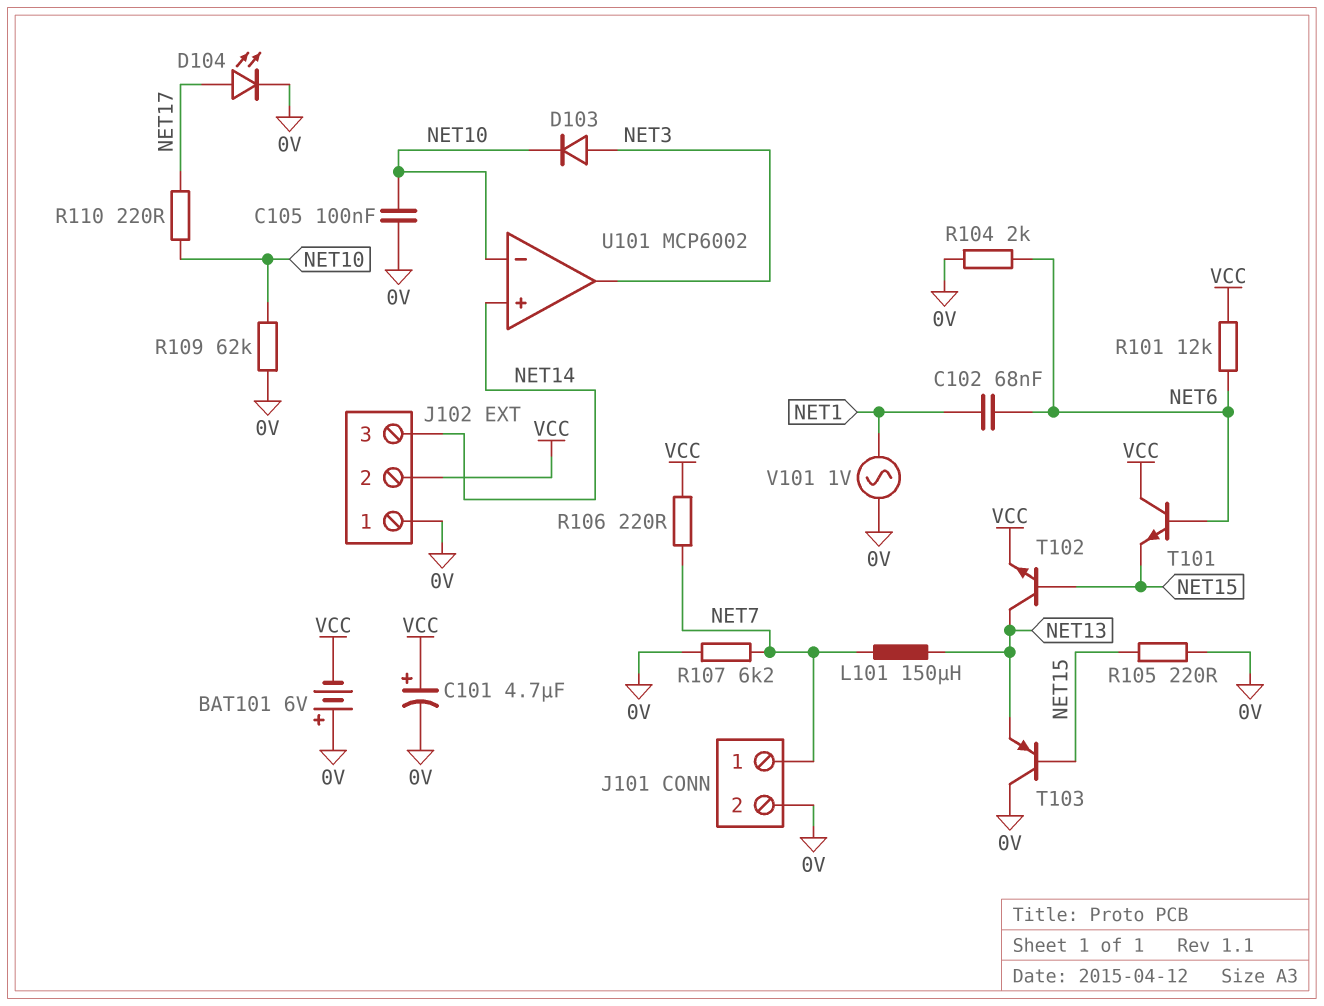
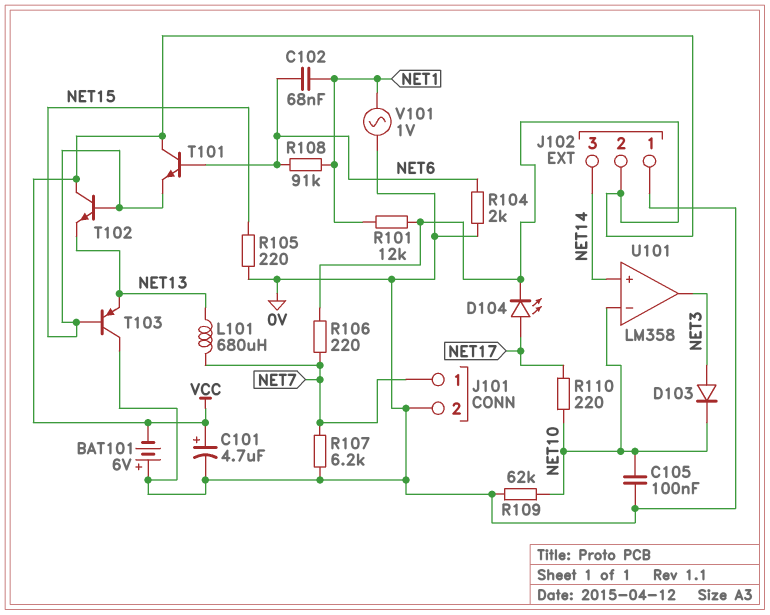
D104: LED (A NET17, K 0V) -> LED (A NET17, K VCC)
L101: 150uH (NET7, NET13) -> 680uH (NET7, NET13)
R101: 12k (NET6, VCC) -> 12k (NET1, VCC)
R108: none -> 91k (NET1, NET6)
T102: NPN (B NET15, C NET13, E VCC) -> NPN (B NET15, C VCC, E NET13)
U101: MCP6002 -> LM358

